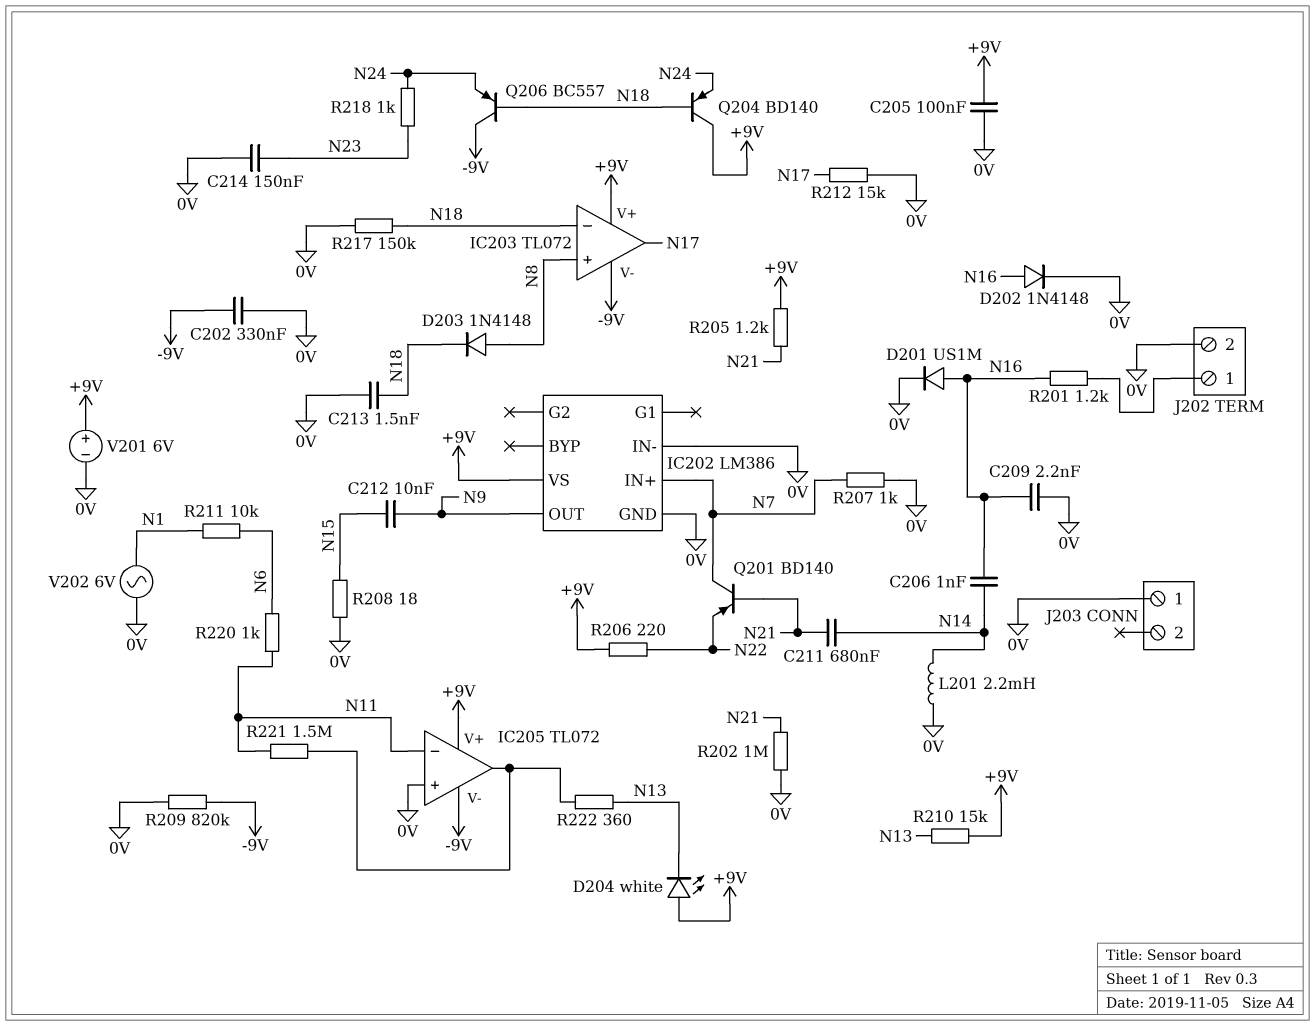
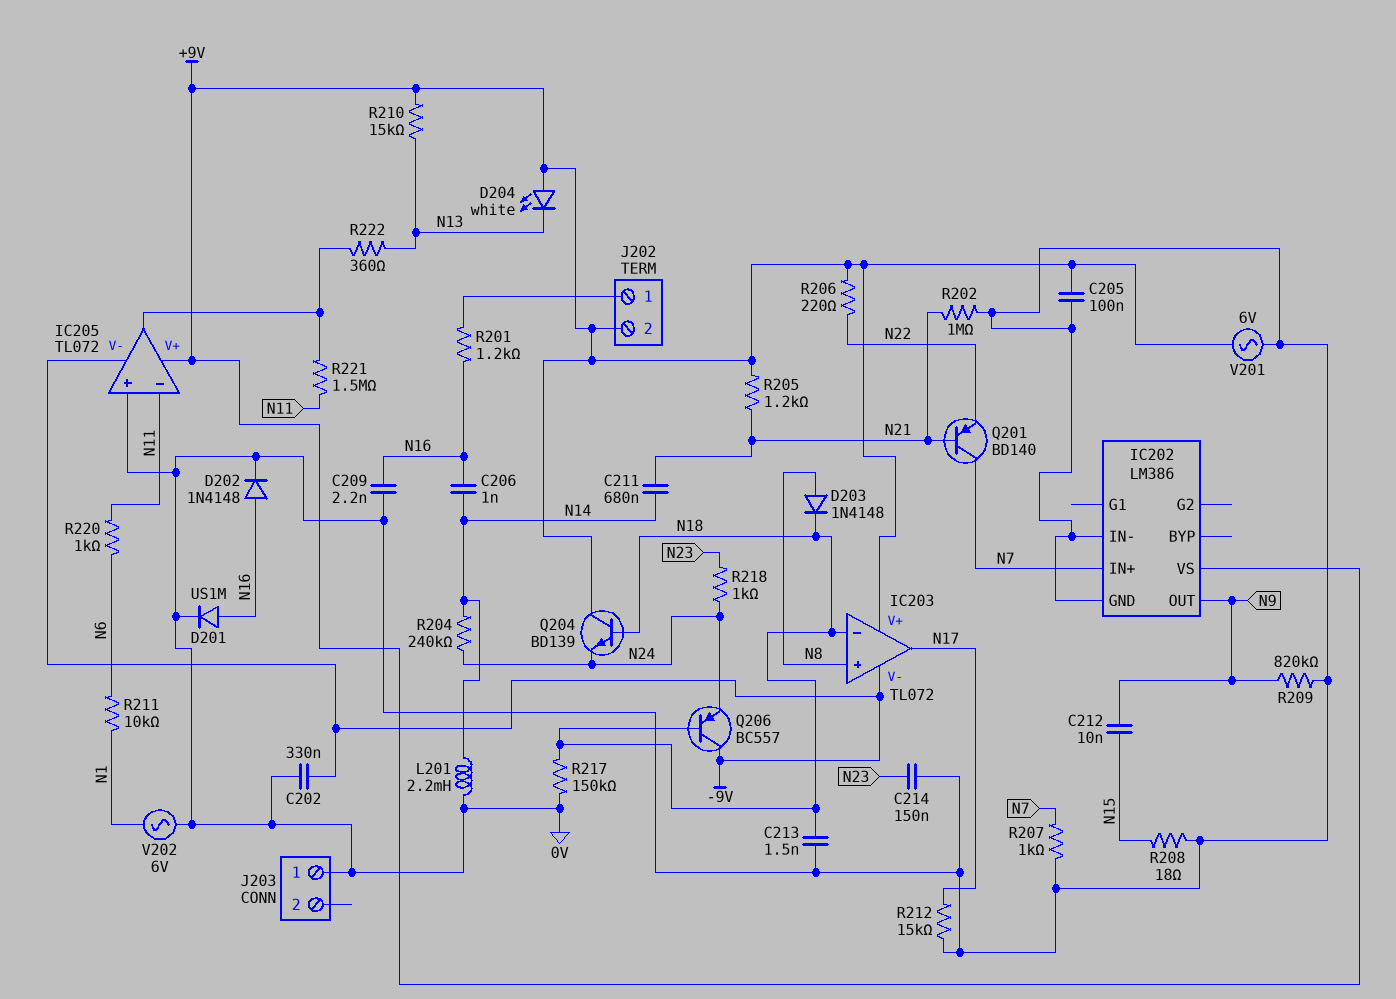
J202 pin 2: 0V -> +9V
Q204: PNP BD140 (B N18, C +9V, E N24) -> NPN BD139 (B N18, C +9V, E N24)
R204: none -> 240k (N14, N24)
R209: 820k (-9V, 0V) -> 820k (0V, N9)
V201: 6V (plus +9V, minus 0V) -> AC 6V (+9V, 0V)

